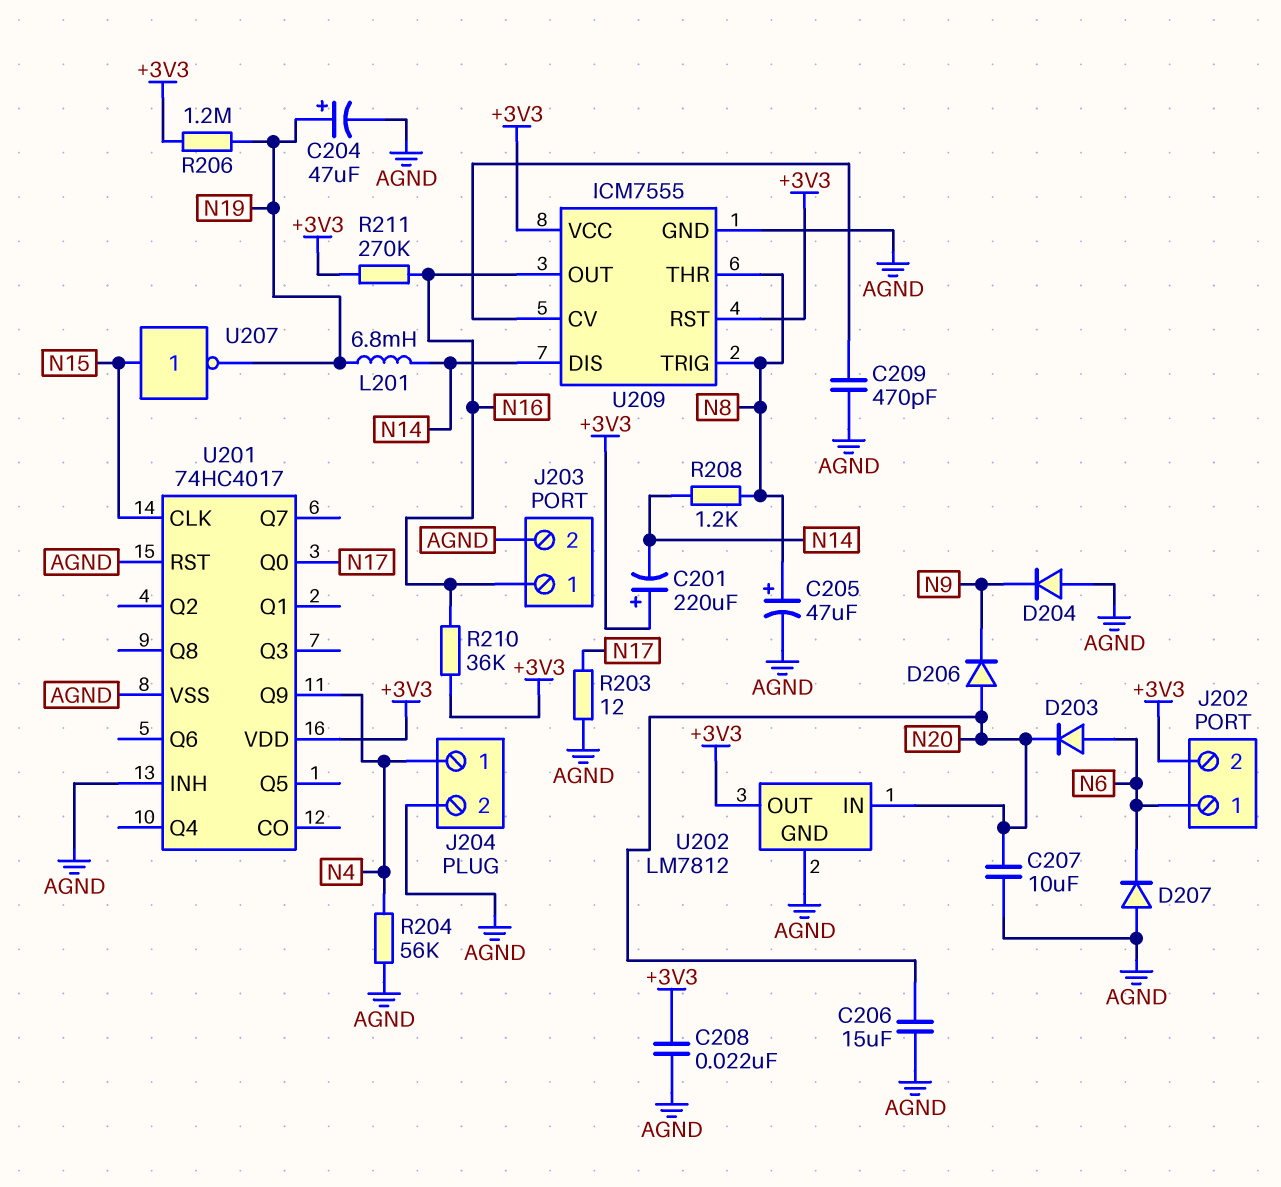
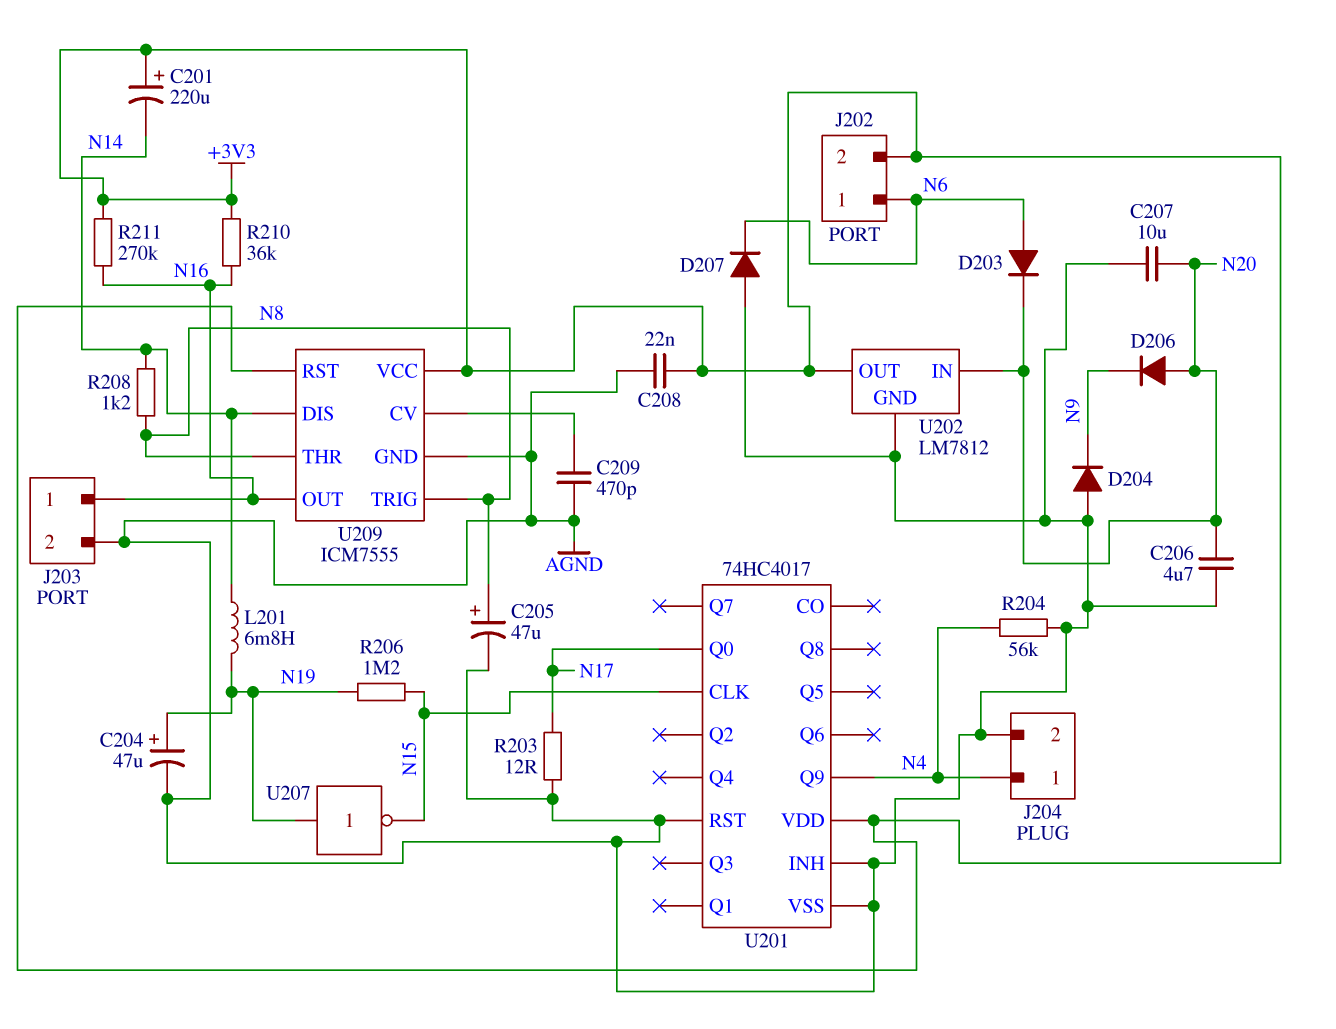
C206: 15uF (AGND, N20) -> 4.7uF (AGND, N20)
R206: 1.2M (+3V3, N19) -> 1.2M (N15, N19)
U207: NOT (in N15, out N19) -> NOT (in N19, out N15)

